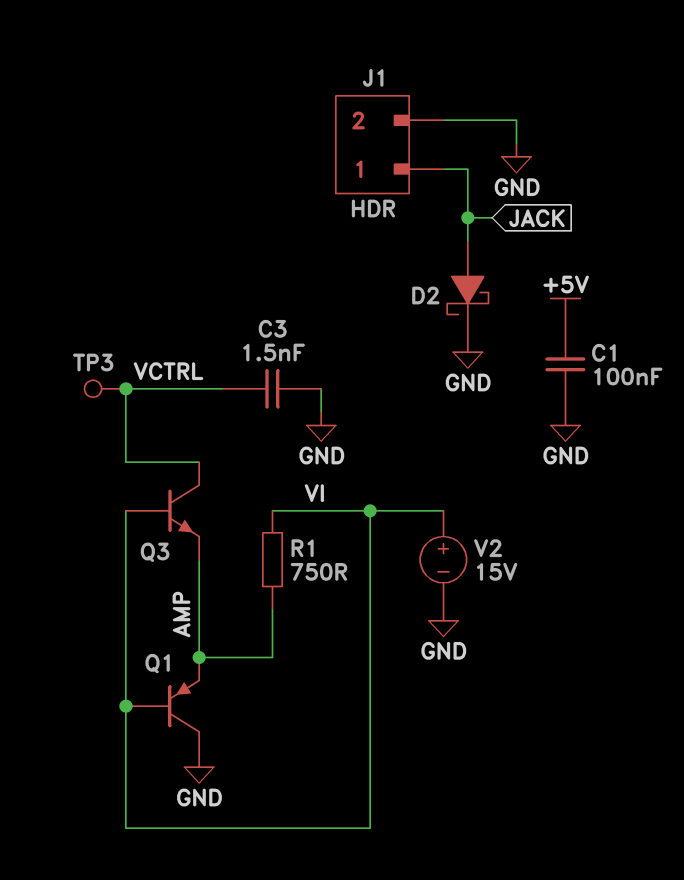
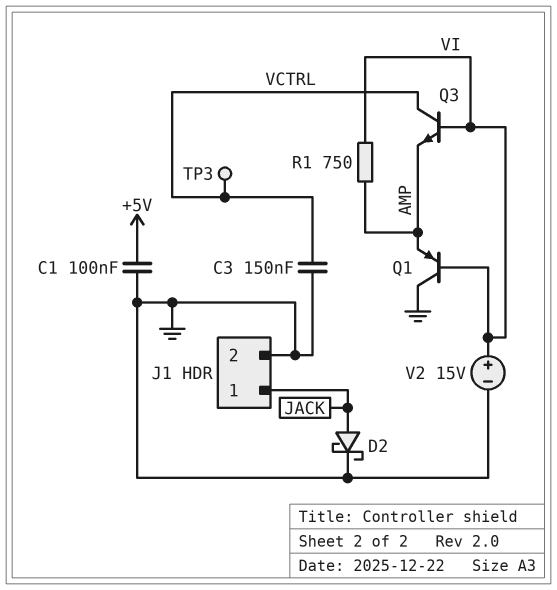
C3: 1.5nF (GND, VCTRL) -> 150nF (GND, VCTRL)

